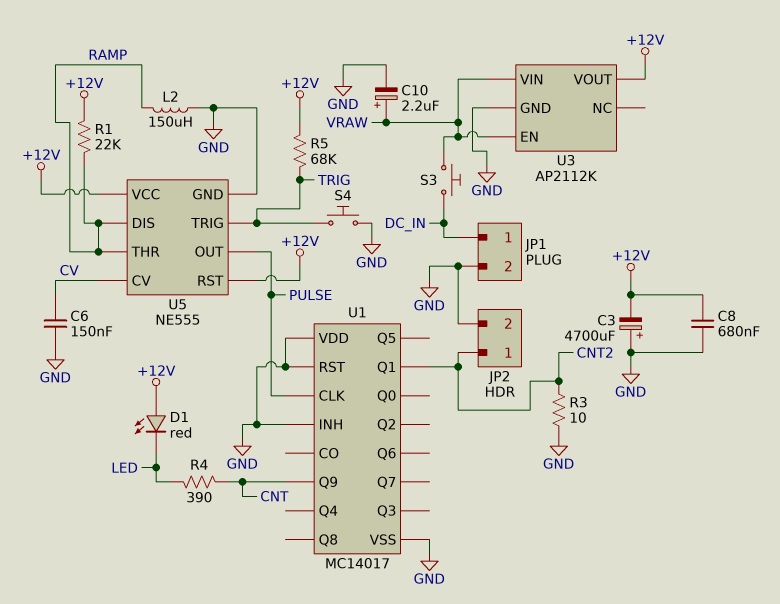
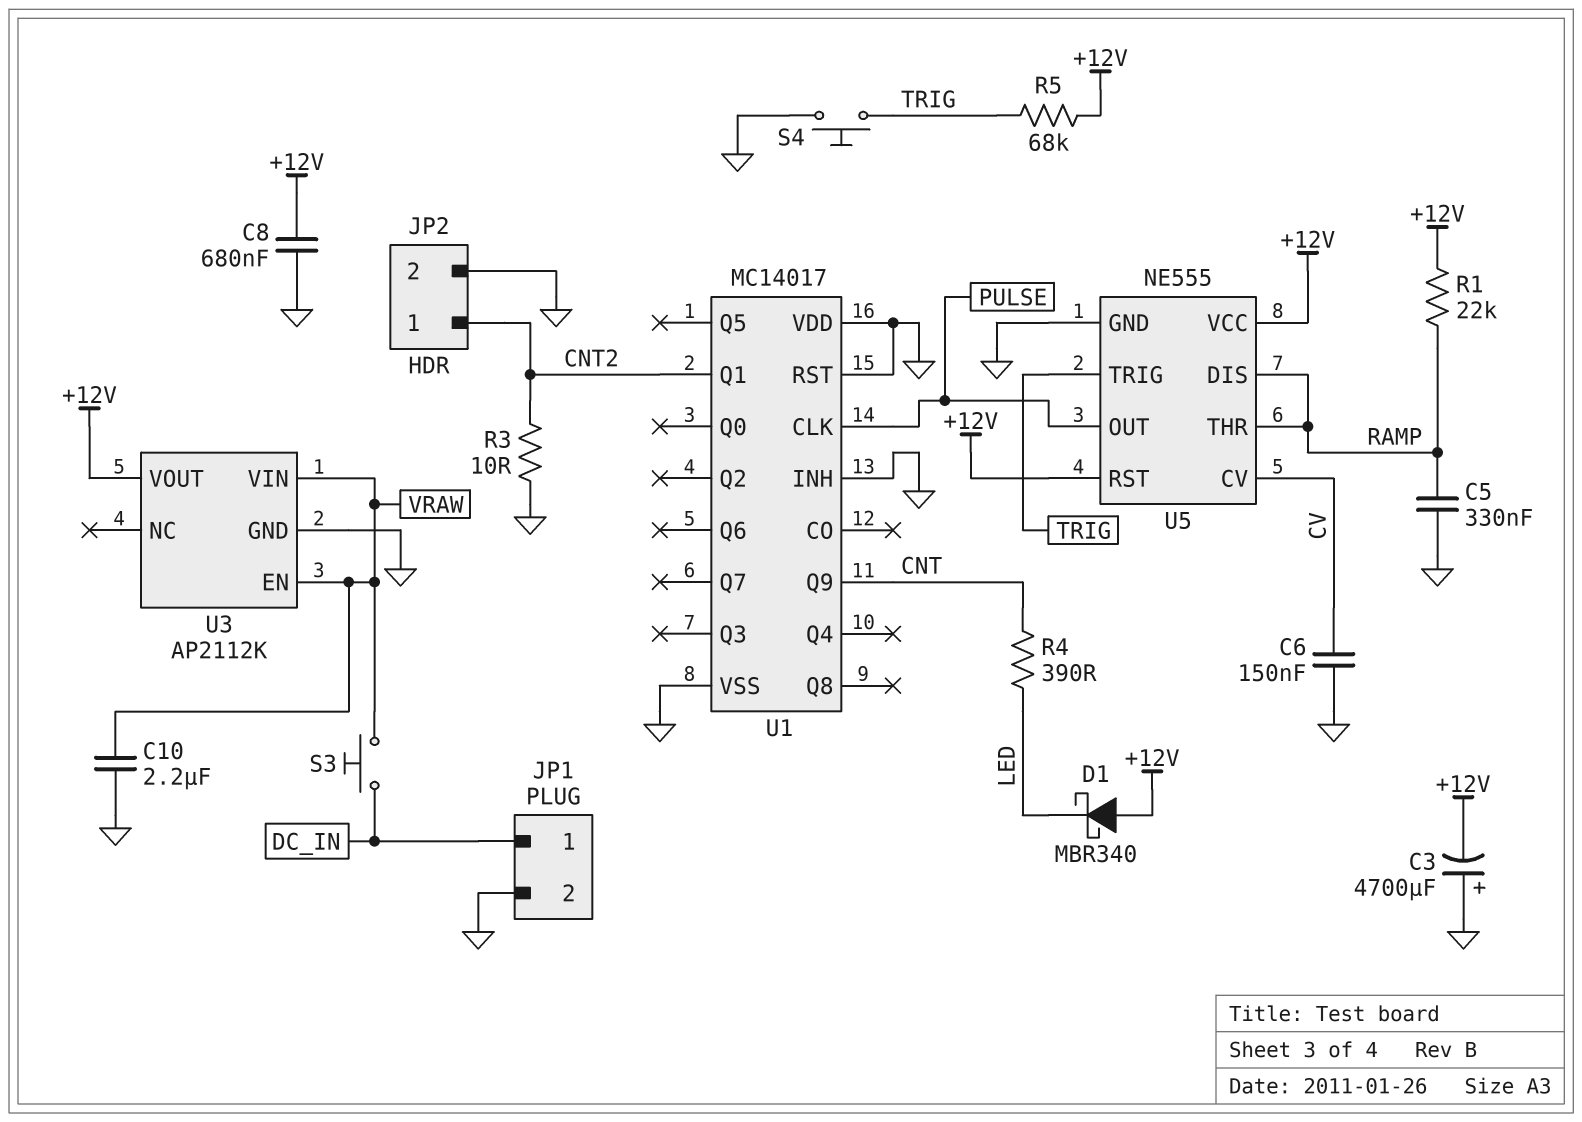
C5: none -> 330nF (GND, RAMP)
C10: 2.2uF (plus VRAW, minus GND) -> 2.2uF (GND, VRAW)
D1: LED red (A +12V, K LED) -> schottky MBR340 (A +12V, K LED)
L2: 150uH (GND, RAMP) -> none

